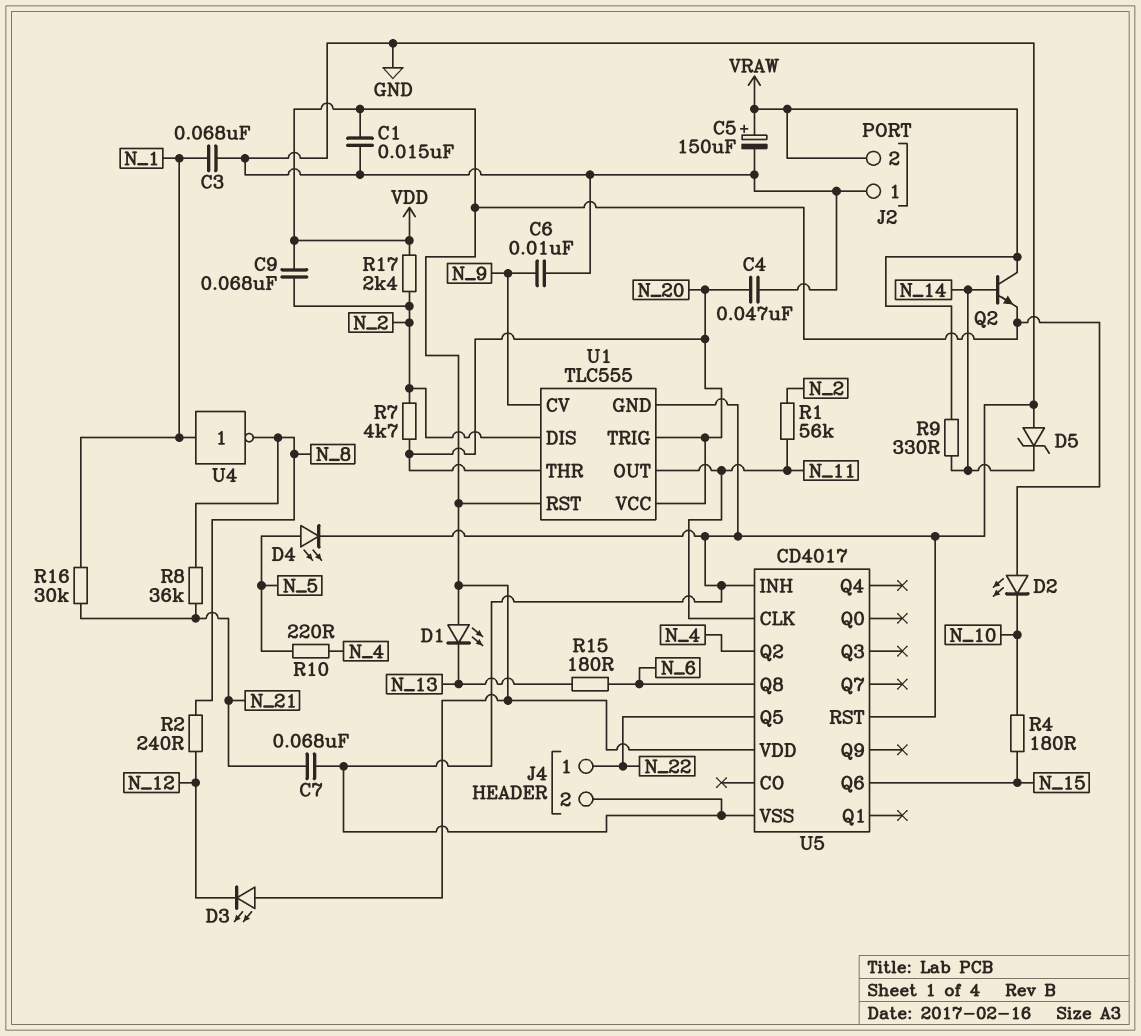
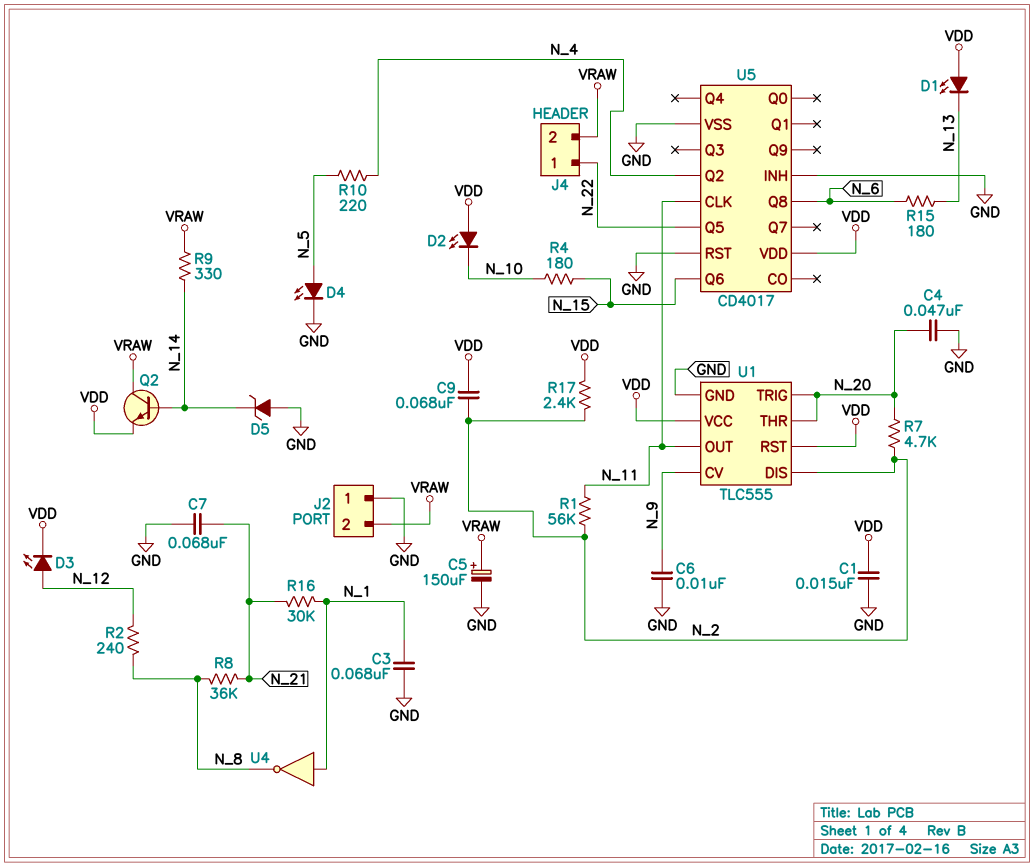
D3: LED (A VDD, K N_12) -> LED (A N_12, K VDD)
J4 pin 2: GND -> VRAW
U1 pin VCC: N_20 -> VDD

